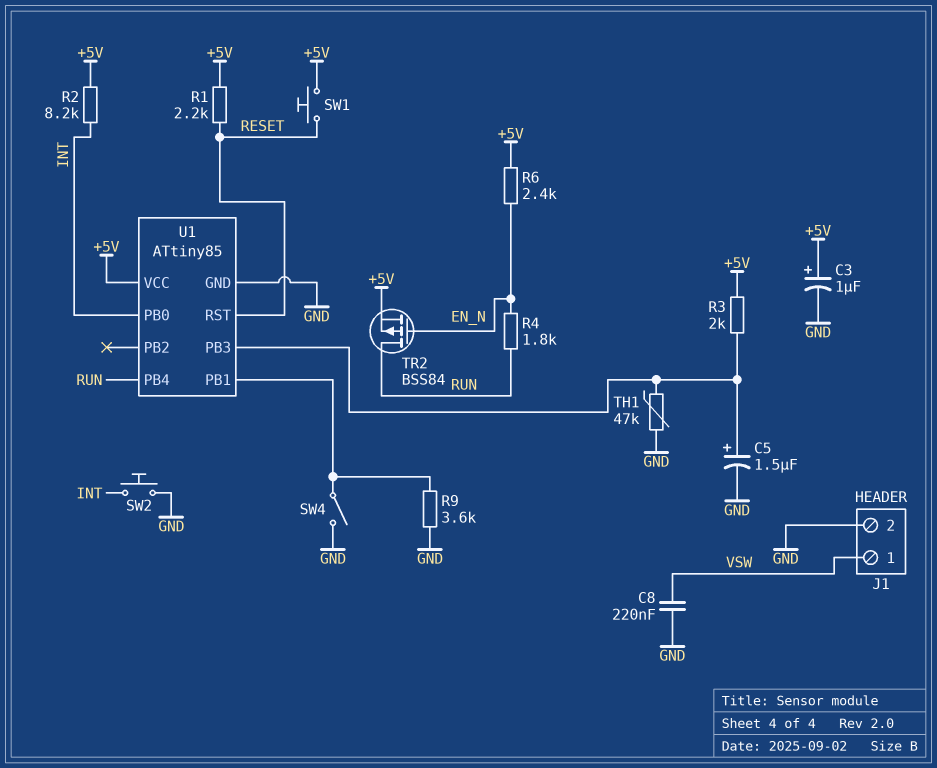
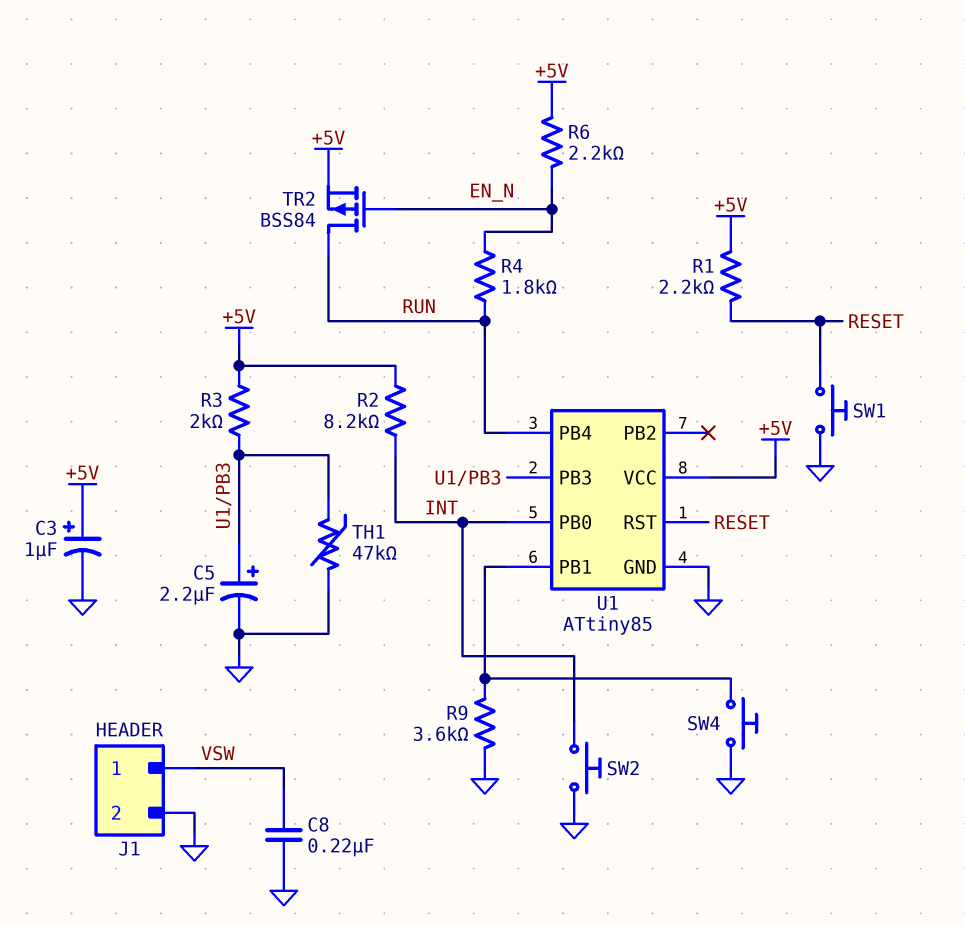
C5: 1.5uF (plus U1/PB3, minus GND) -> 2.2uF (plus U1/PB3, minus GND)
R6: 2.4k (+5V, EN_N) -> 2.2k (+5V, EN_N)
SW1: button (+5V, RESET) -> button (GND, RESET)
SW4: switch (GND, U1/PB1) -> button (GND, U1/PB1)

